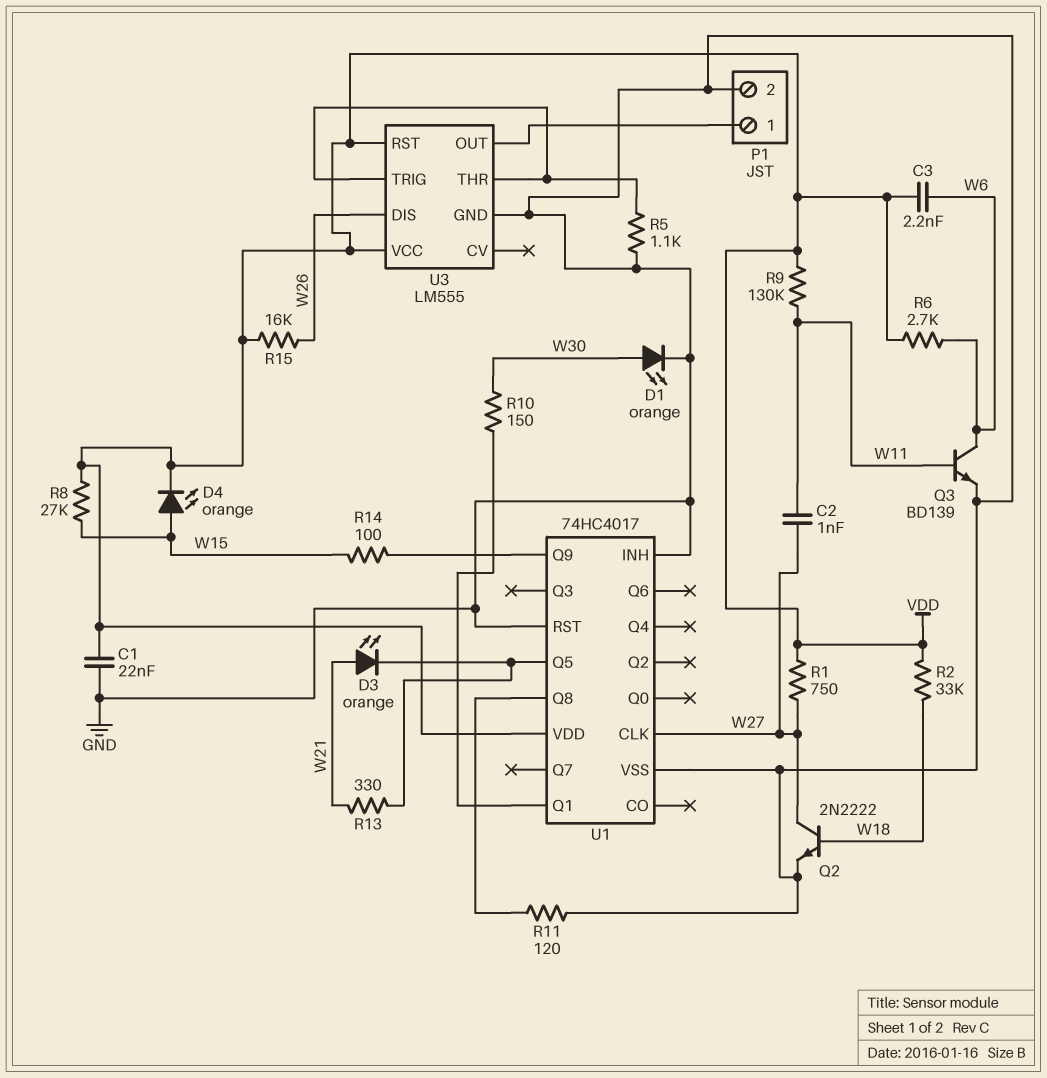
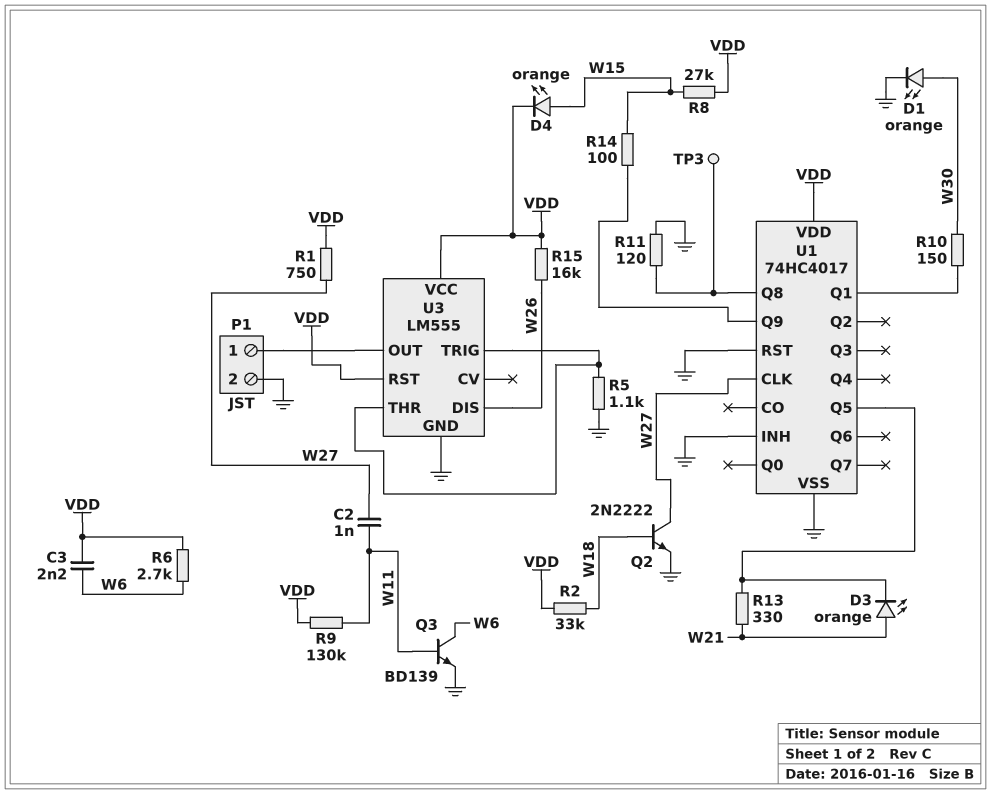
C1: 22nF (GND, VDD) -> none
TP3: none -> test point (U1/Q8)

